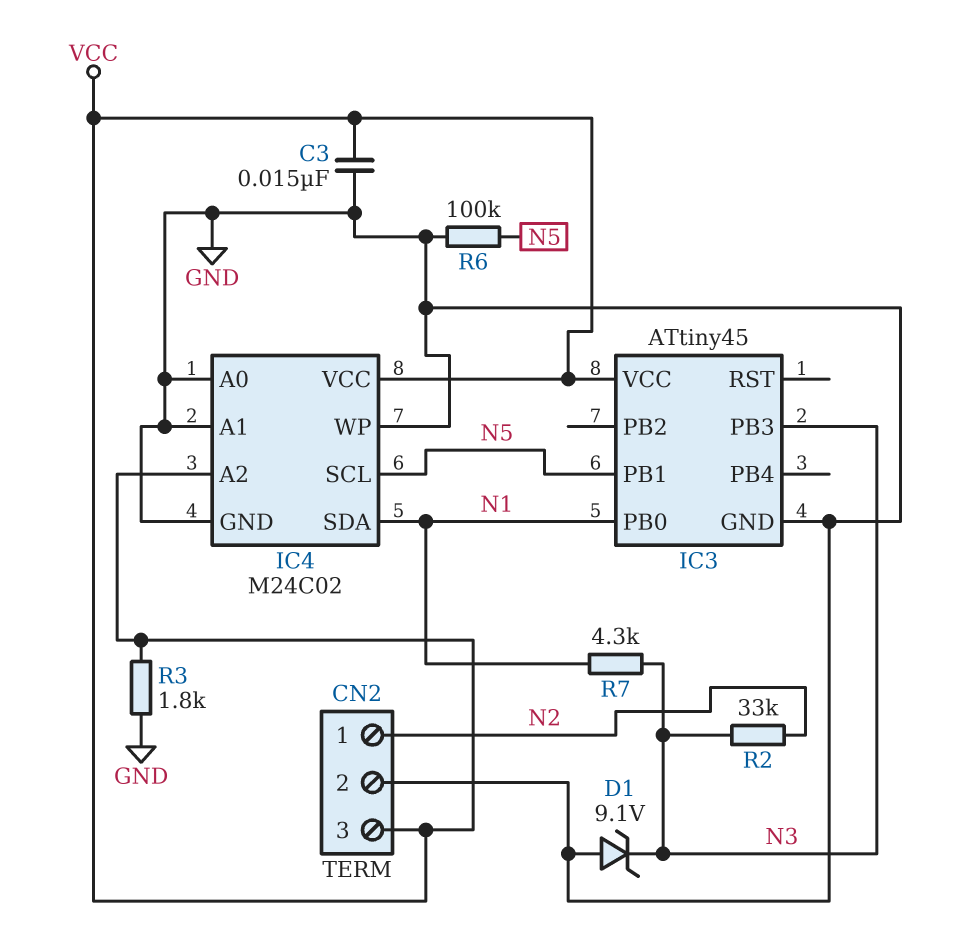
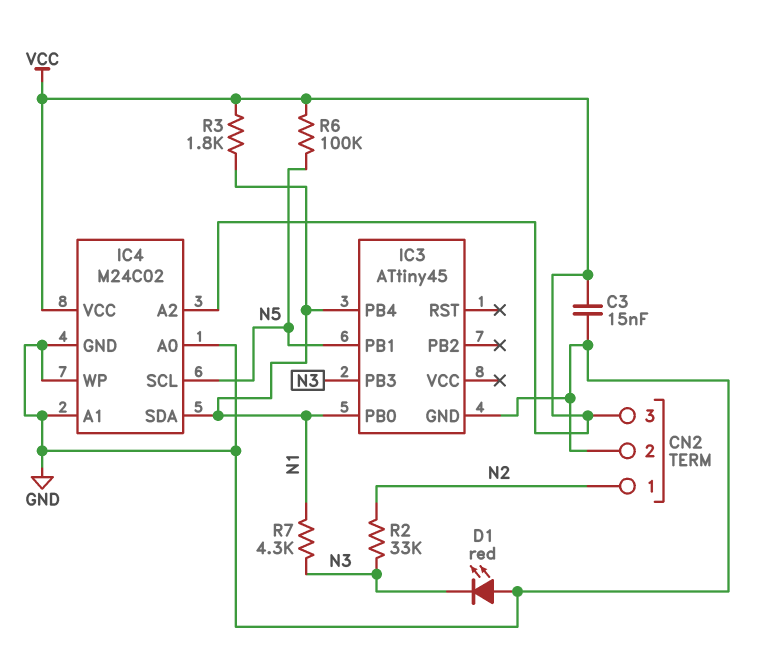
D1: zener 9.1V (A GND, K N3) -> LED red (A GND, K N3)
IC3 pin PB4: none -> N1
IC3 pin VCC: VCC -> none
R3: 1.8k (GND, VCC) -> 1.8k (N1, VCC)
R6: 100k (GND, N5) -> 100k (N5, VCC)

